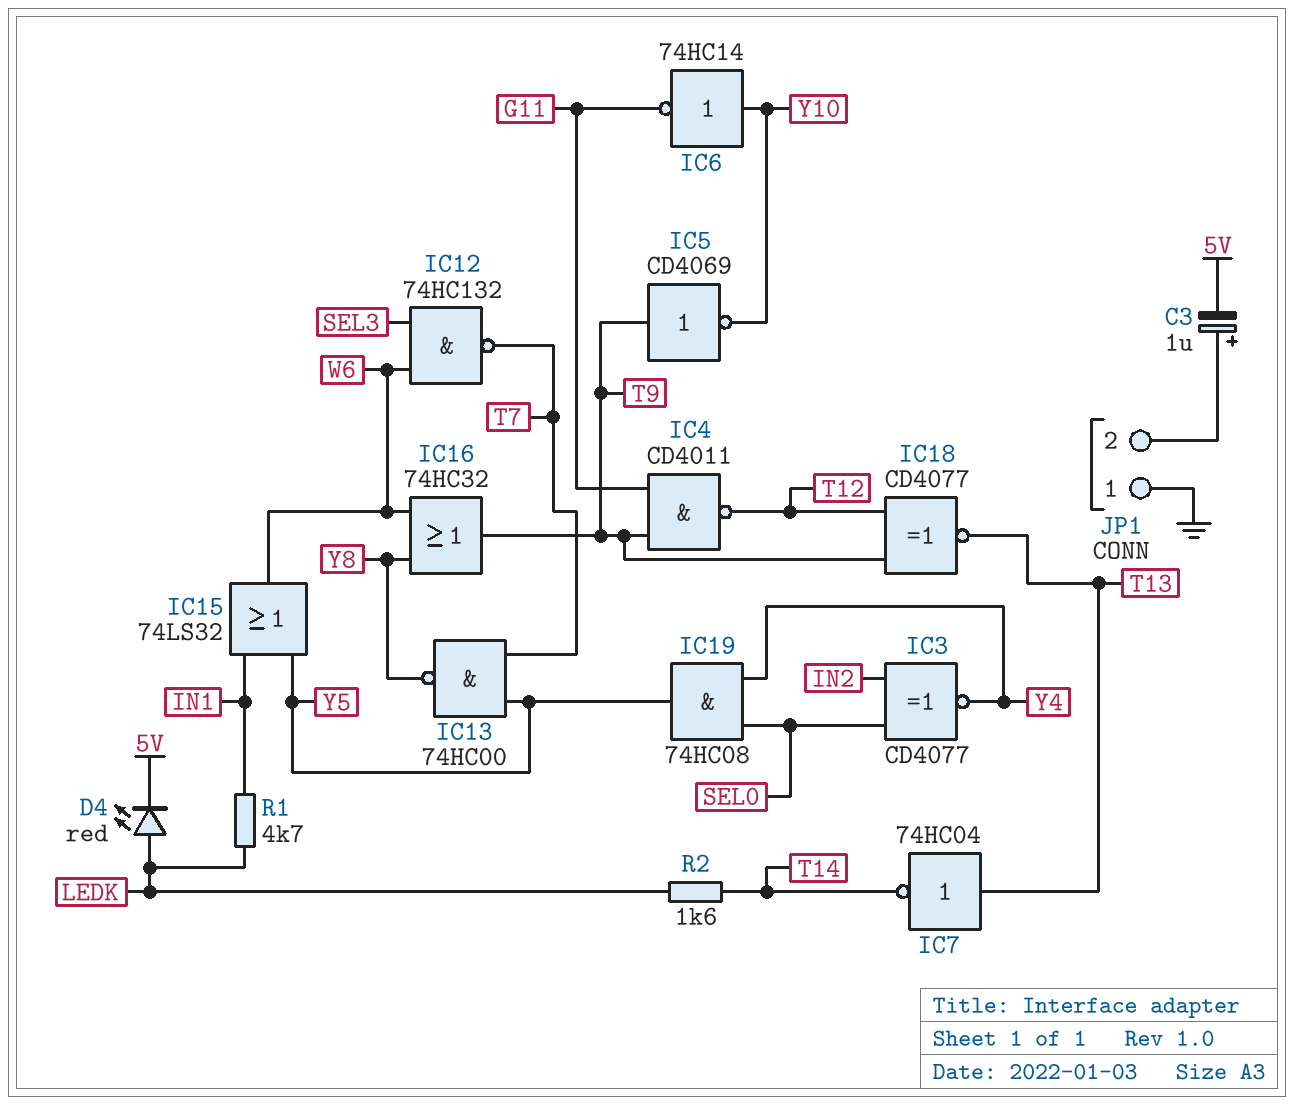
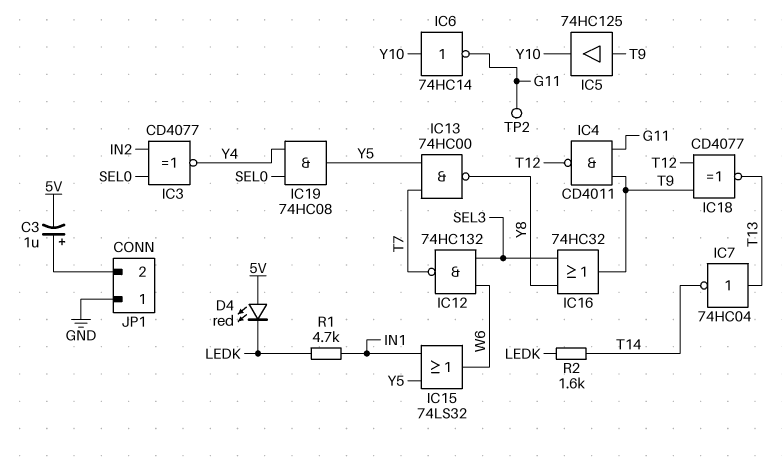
D4: LED red (A LEDK, K 5V) -> LED red (A 5V, K LEDK)
IC5: NOT CD4069 (in T9, out Y10) -> buffer 74HC125 (in T9, out Y10)
IC16: OR 74HC32 (in W6, in Y8, out T9) -> OR 74HC32 (in SEL3, in Y8, out T9)
TP2: none -> test point (G11)

